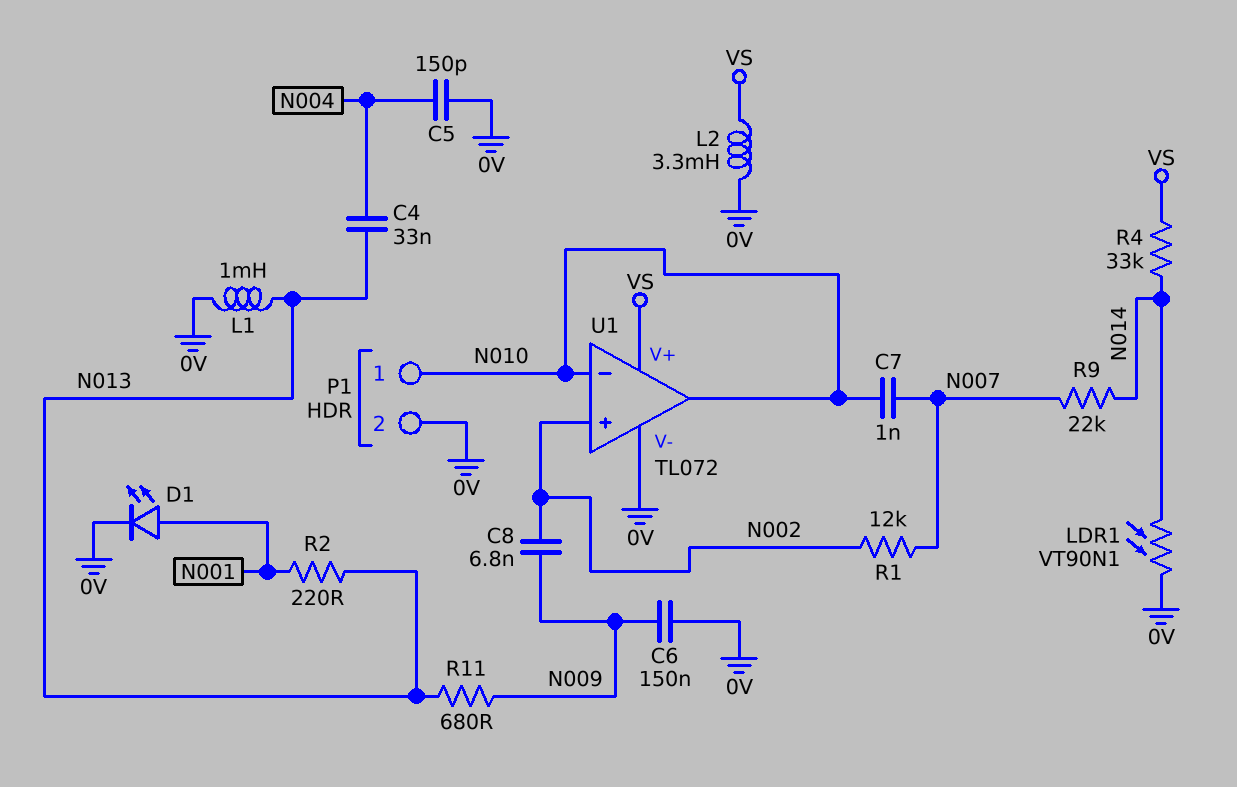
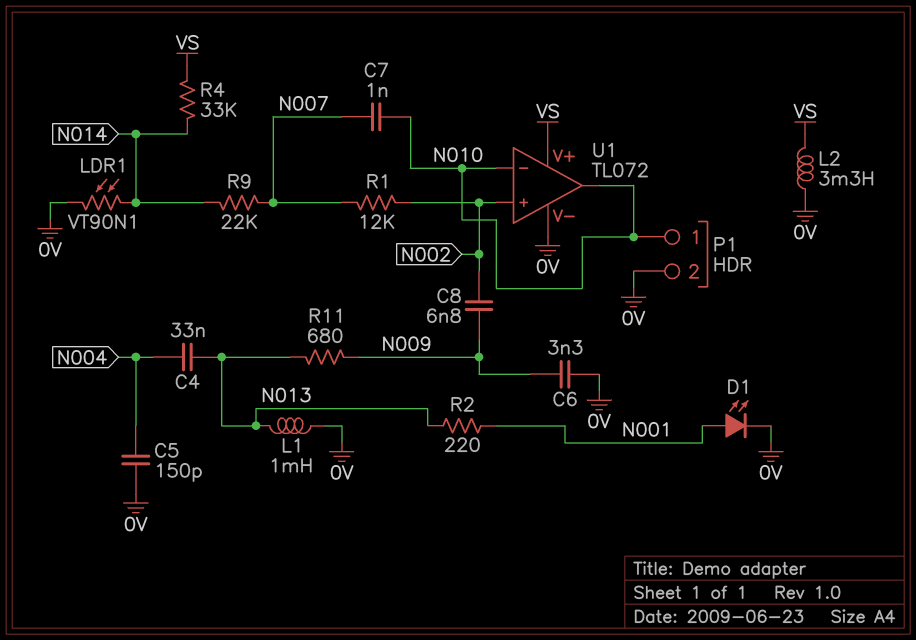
C6: 150nF (0V, N009) -> 3.3nF (0V, N009)

